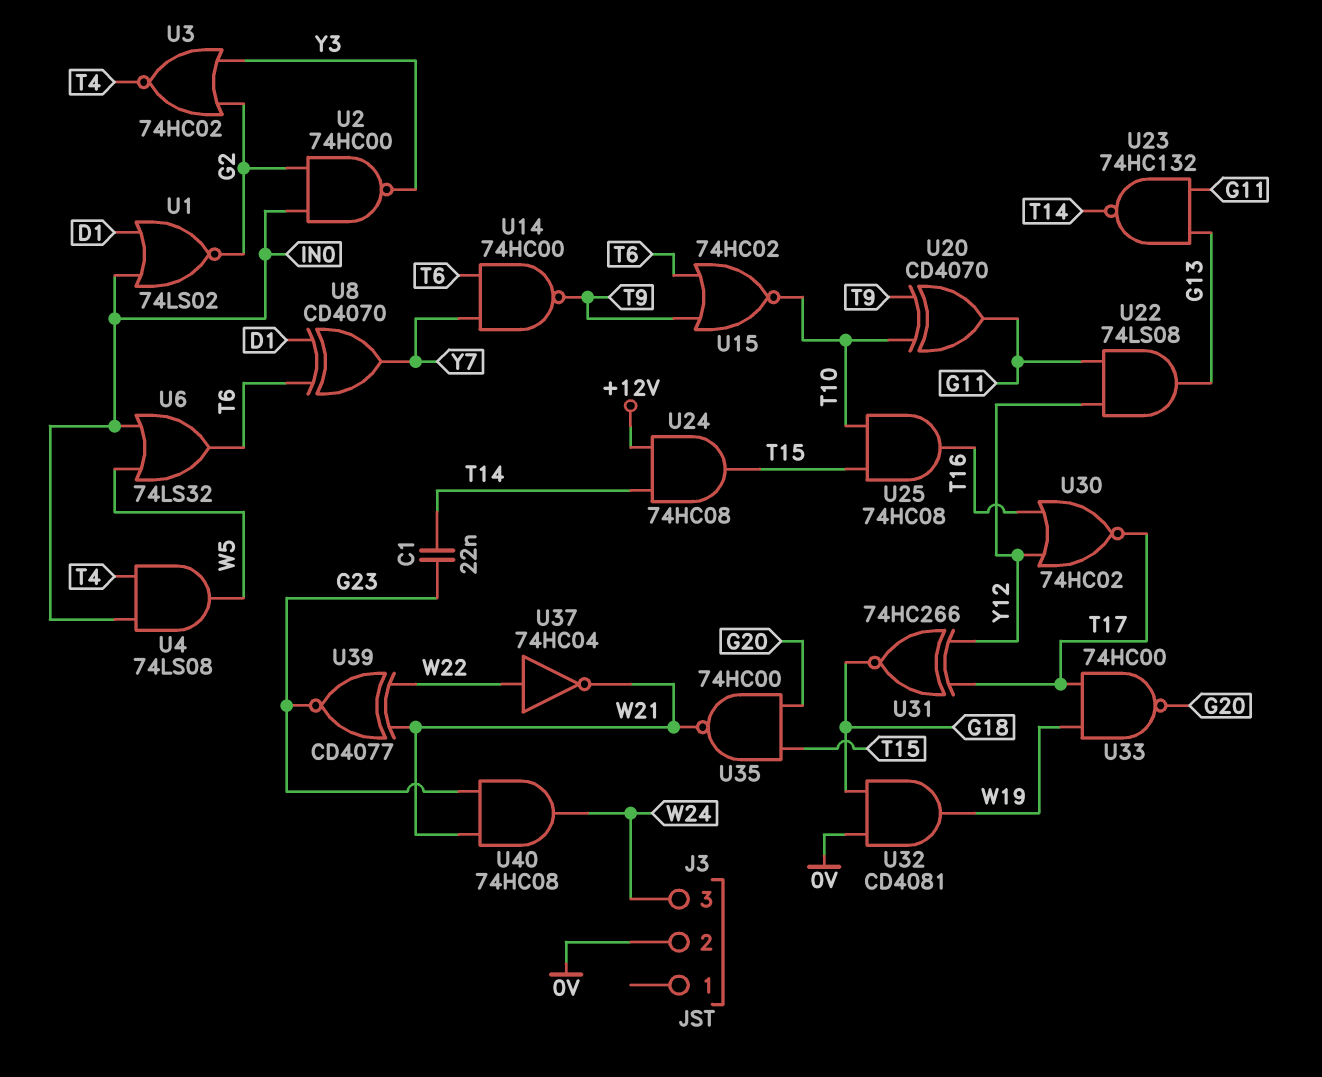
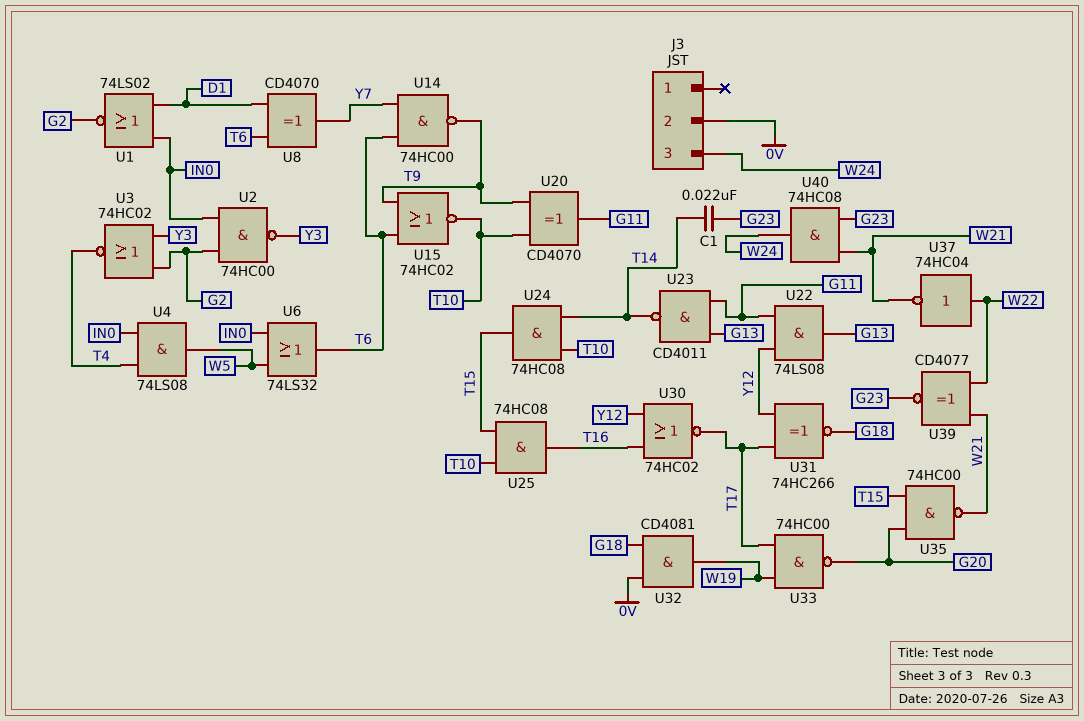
U23: NAND 74HC132 (in G11, in G13, out T14) -> NAND CD4011 (in G11, in G13, out T14)
U24: AND 74HC08 (in +12V, in T14, out T15) -> AND 74HC08 (in T10, in T14, out T15)

